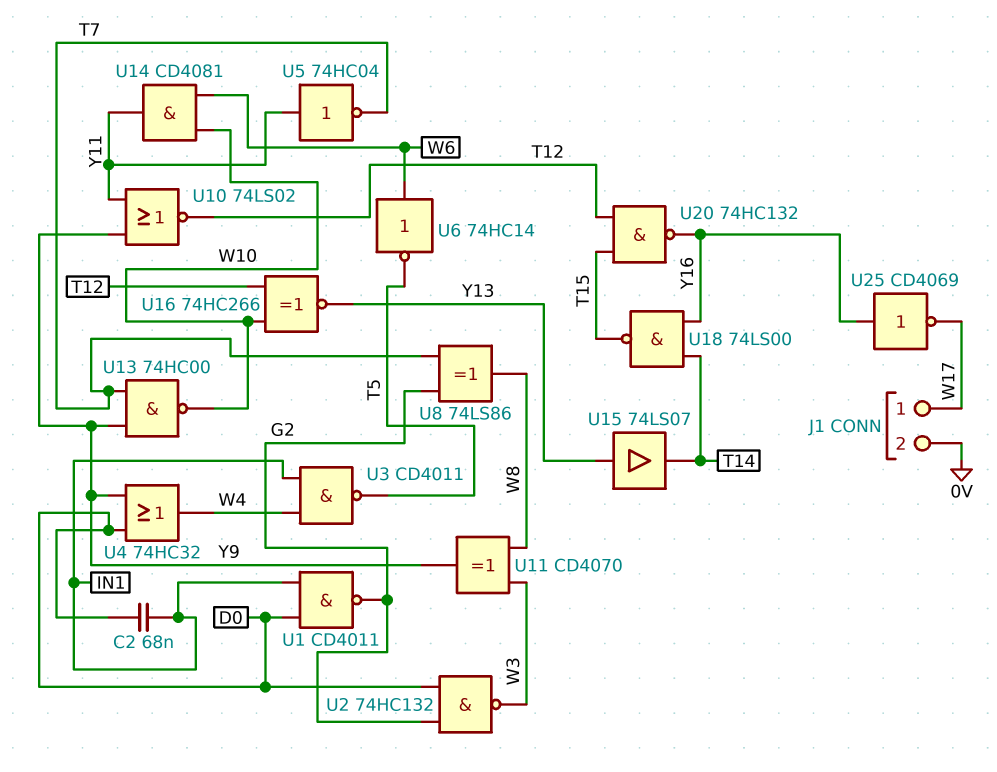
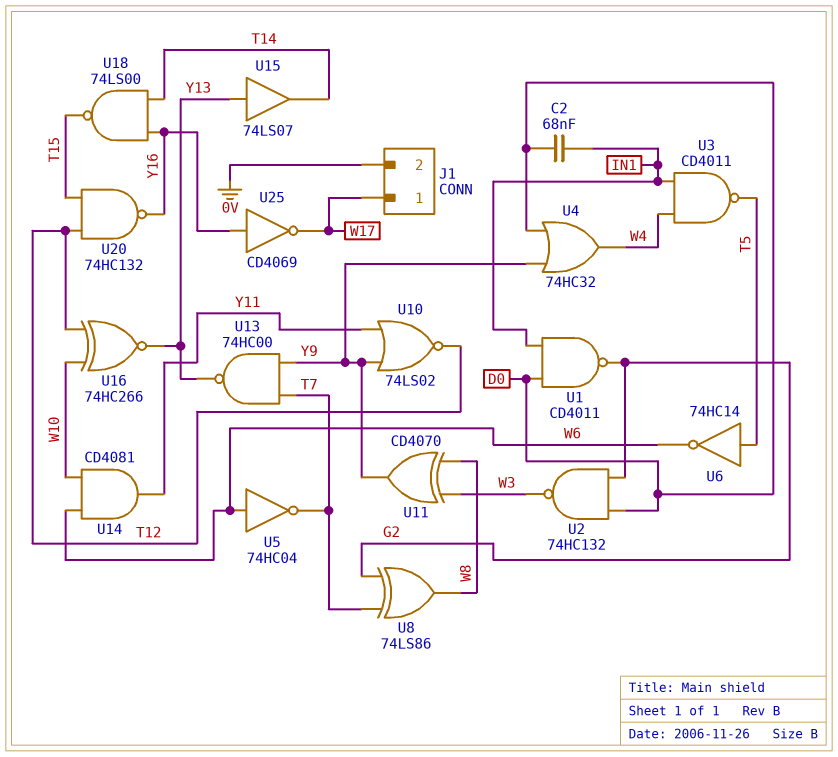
U5: NOT 74HC04 (in Y11, out T7) -> NOT 74HC04 (in W6, out T7)
U6: NOT 74HC14 (in W6, out T5) -> NOT 74HC14 (in T5, out W6)
U13: NAND 74HC00 (in T7, in Y9, out W10) -> NAND 74HC00 (in T7, in Y9, out Y13)

